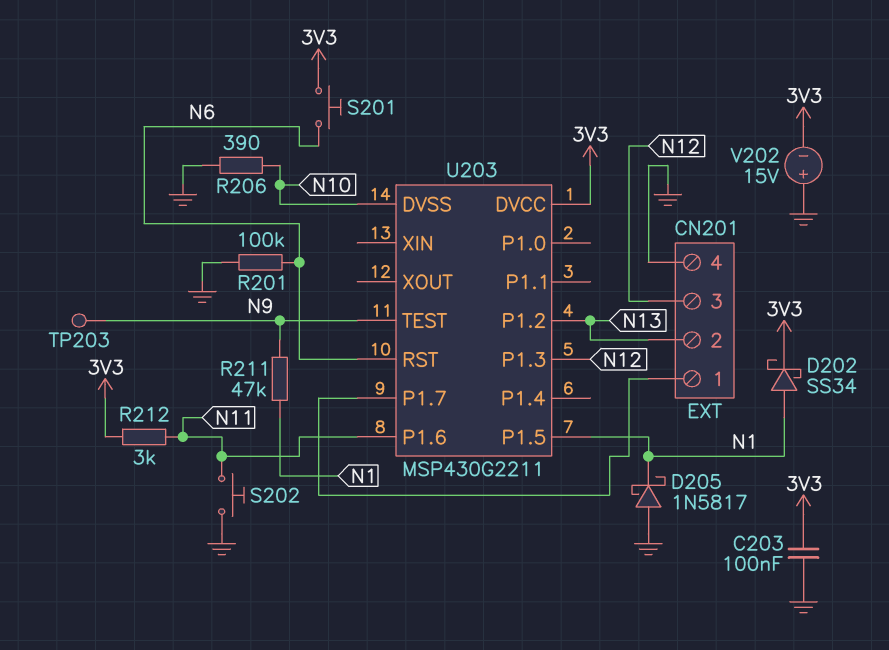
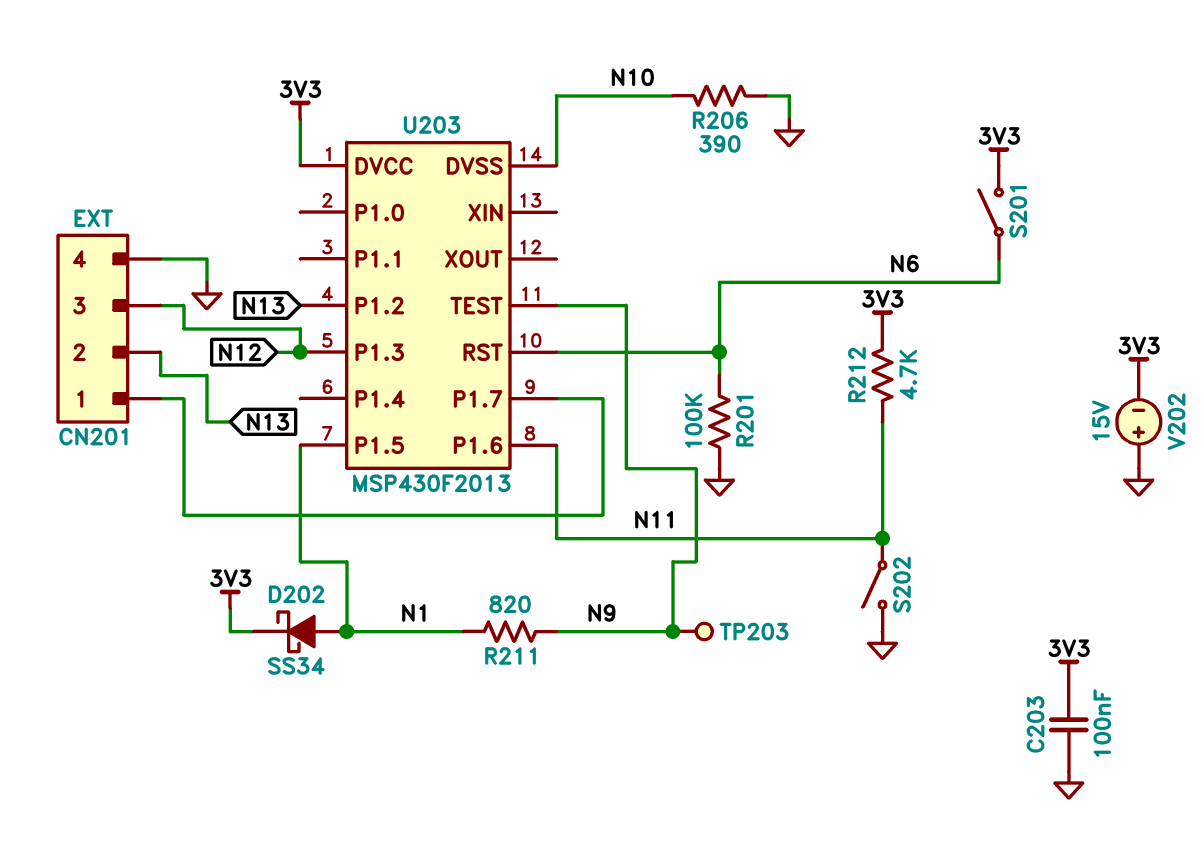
D205: schottky 1N5817 (A GND, K N1) -> none
R211: 47k (N1, N9) -> 820 (N1, N9)
R212: 3k (3V3, N11) -> 4.7k (3V3, N11)
S201: button (3V3, N6) -> switch (3V3, N6)
S202: button (GND, N11) -> switch (GND, N11)
U203: MSP430G2211 -> MSP430F2013

